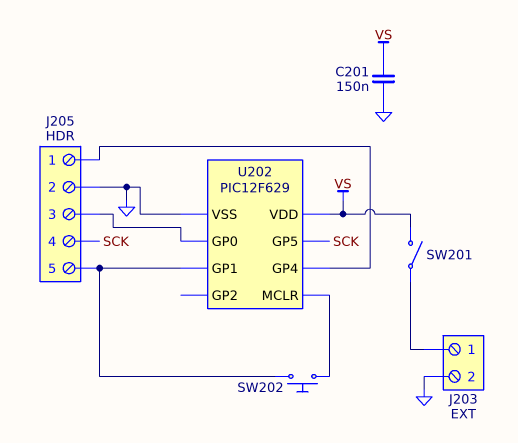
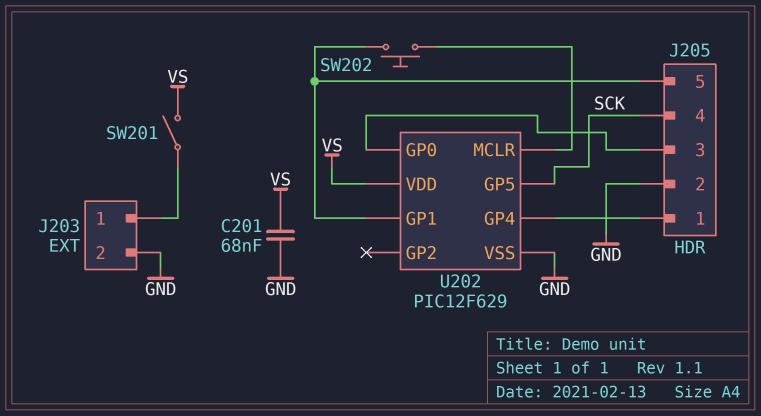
C201: 150nF (GND, VS) -> 68nF (GND, VS)

